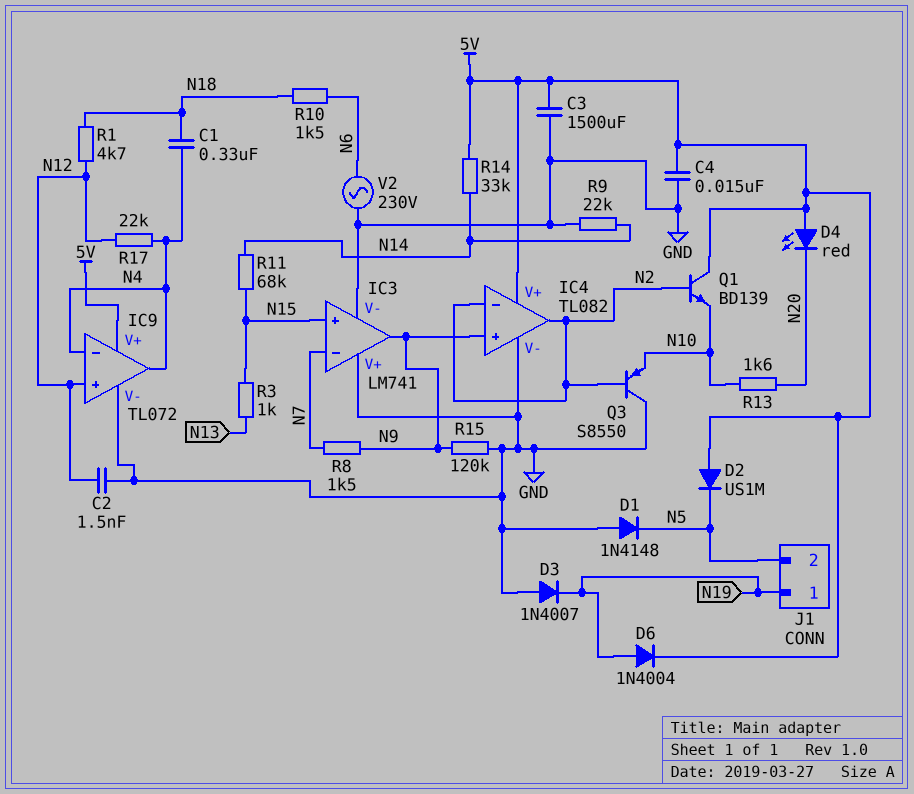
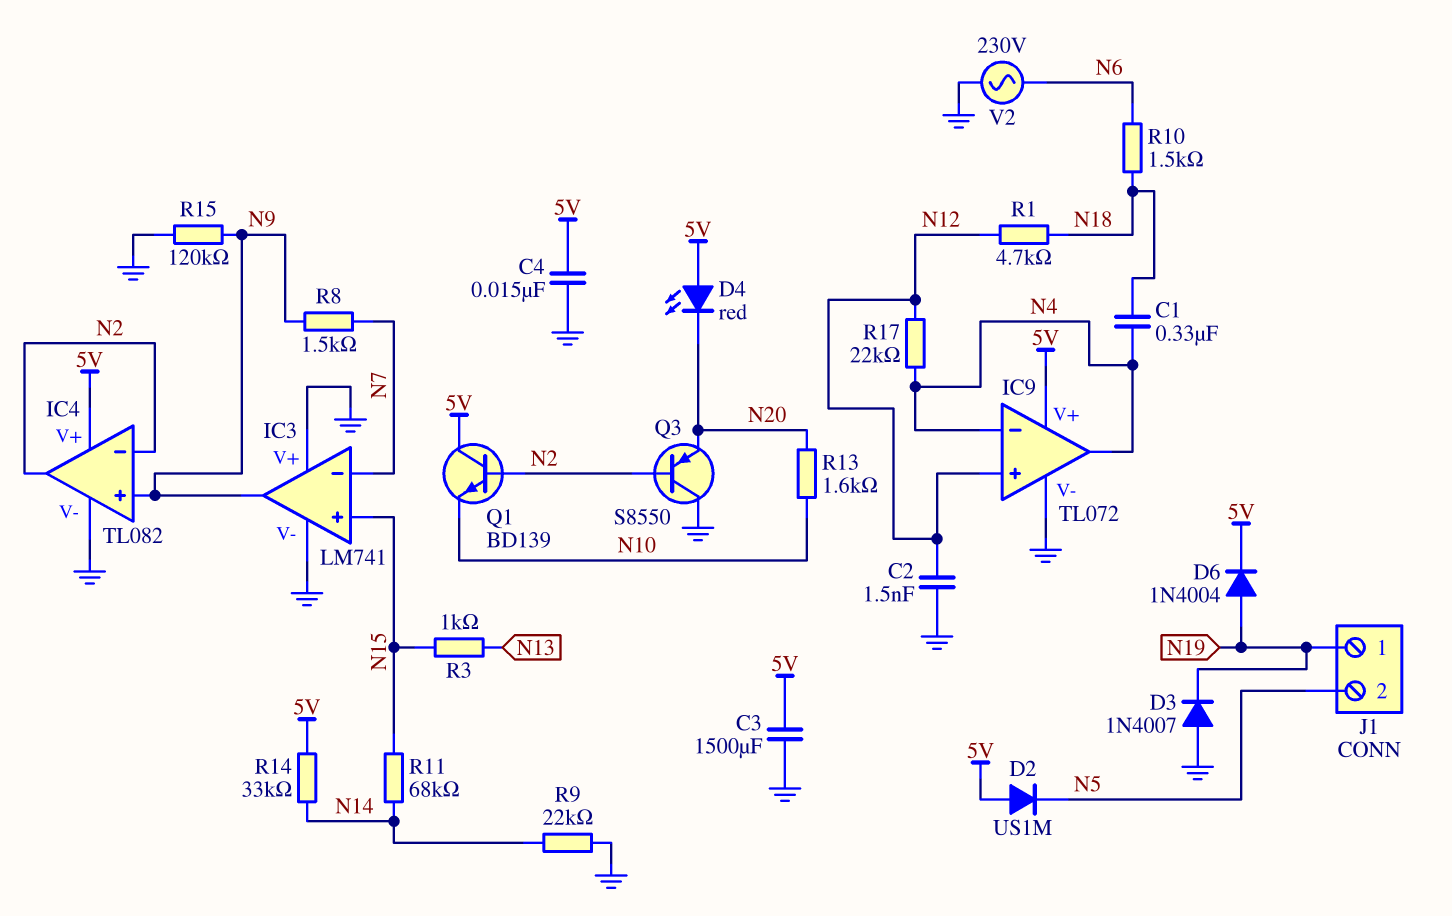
D1: diode 1N4148 (A GND, K N5) -> none
Q3: PNP S8550 (B N2, C GND, E N10) -> PNP S8550 (B N2, C GND, E N20)

